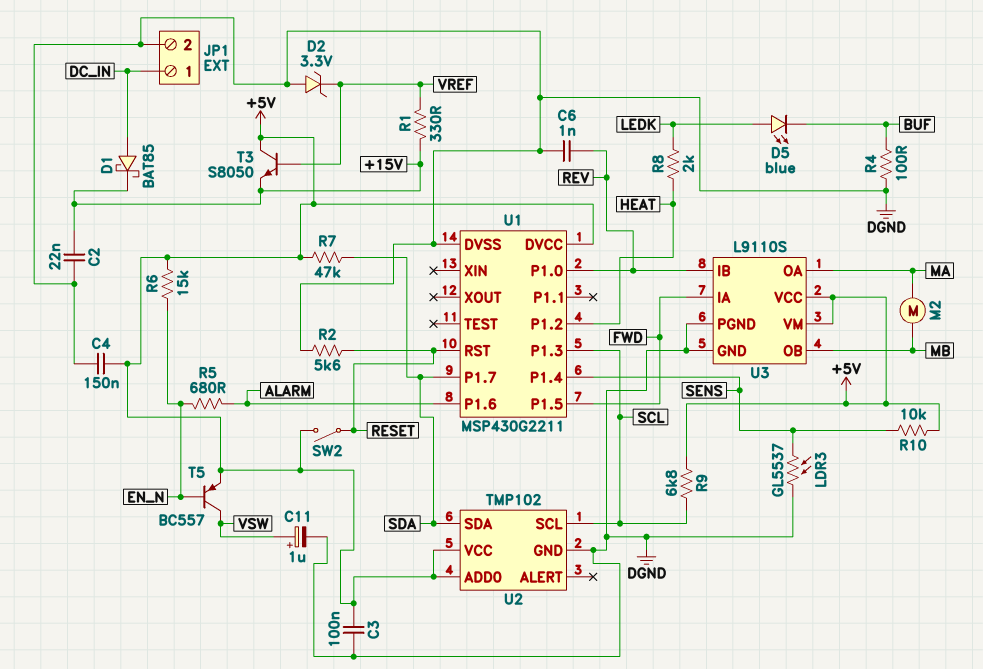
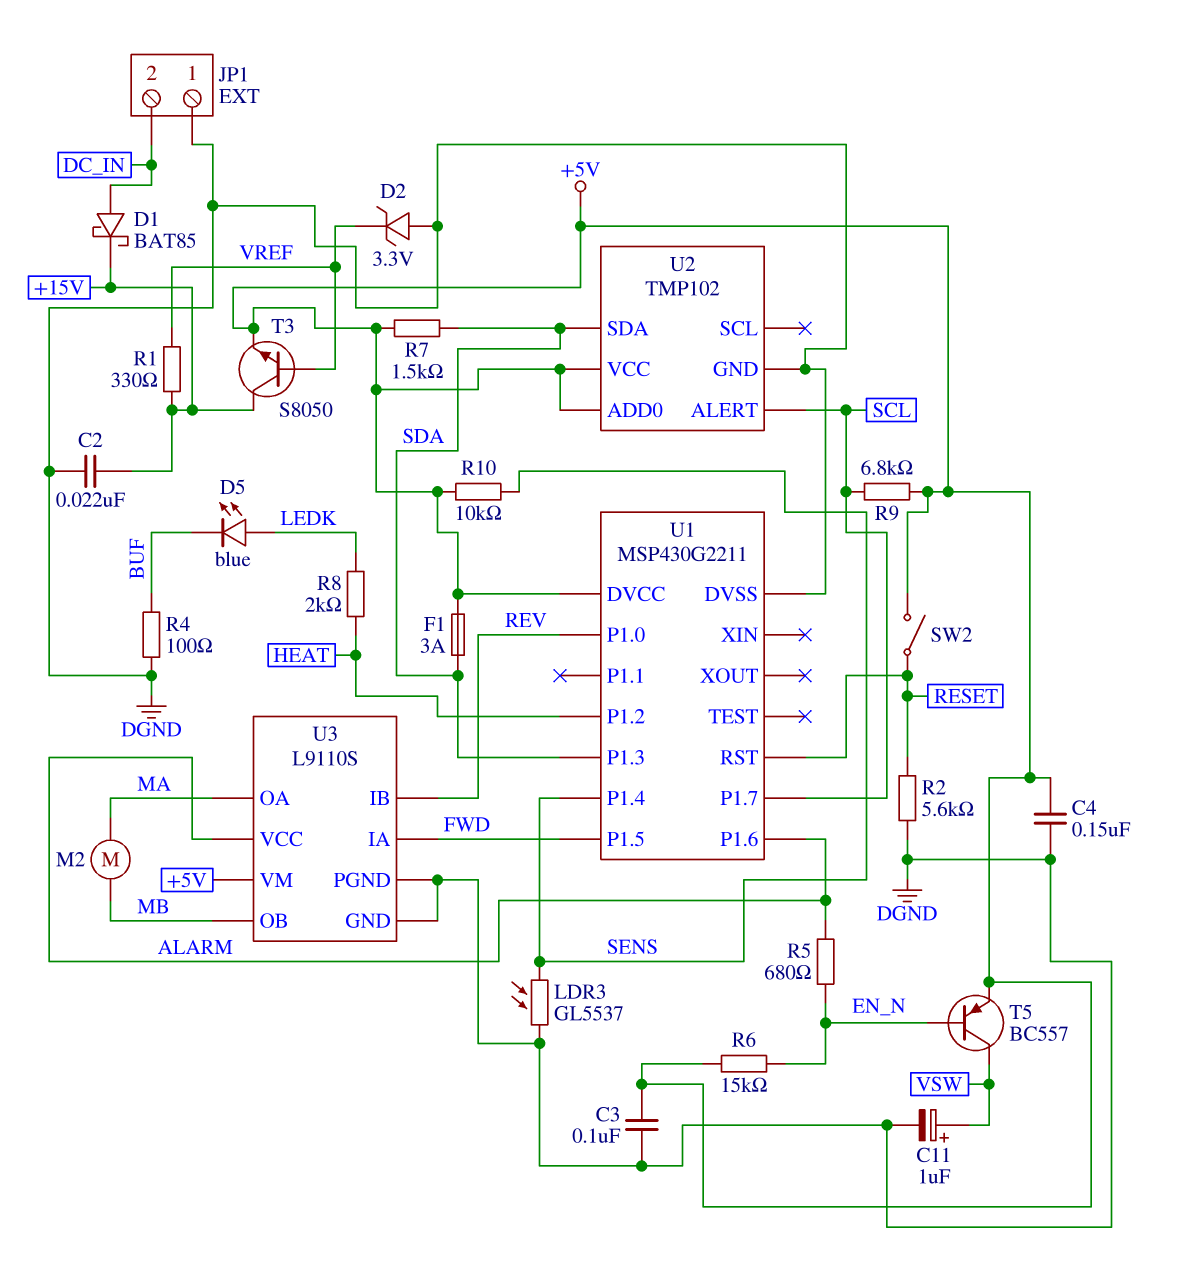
C6: 1nF (DGND, REV) -> none
F1: none -> 3A (+5V, SDA)
JP1 pin 1: DC_IN -> DGND
JP1 pin 2: DGND -> DC_IN
R7: 47k (+5V, SDA) -> 1.5k (+5V, SDA)
T3: NPN S8050 (B VREF, C +5V, E +15V) -> NPN S8050 (B VREF, C +15V, E +5V)
U1 pin P1.3: SCL -> SDA
U1 pin P1.7: SDA -> SCL
U2 pin ALERT: none -> SCL
U2 pin SCL: SCL -> none
U3 pin VCC: +5V -> ALARM

